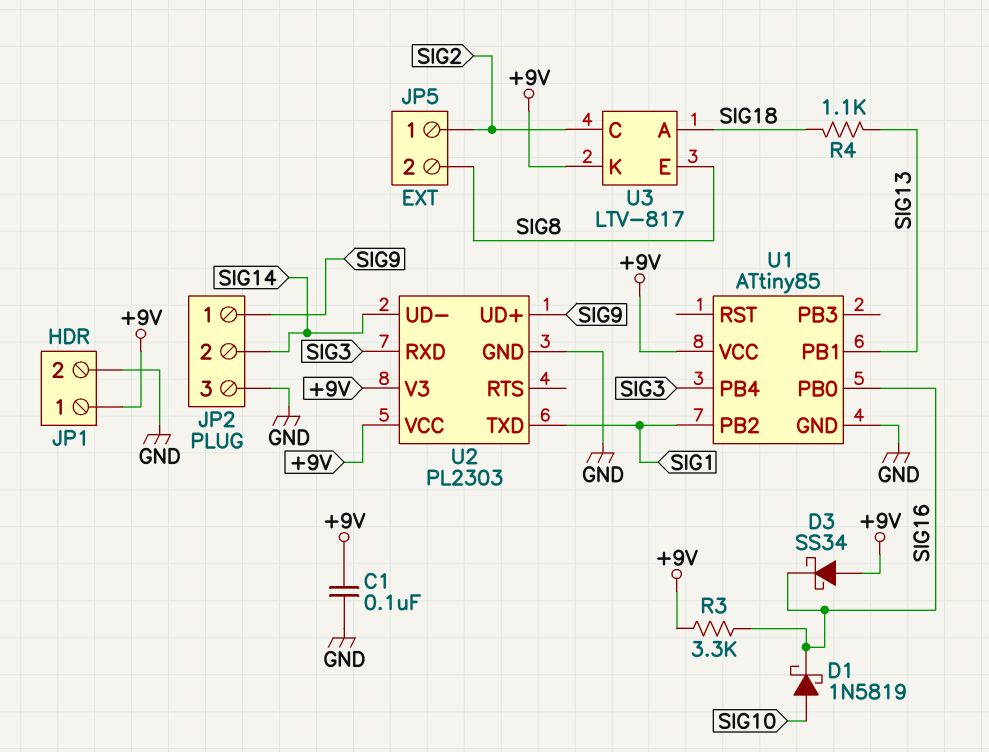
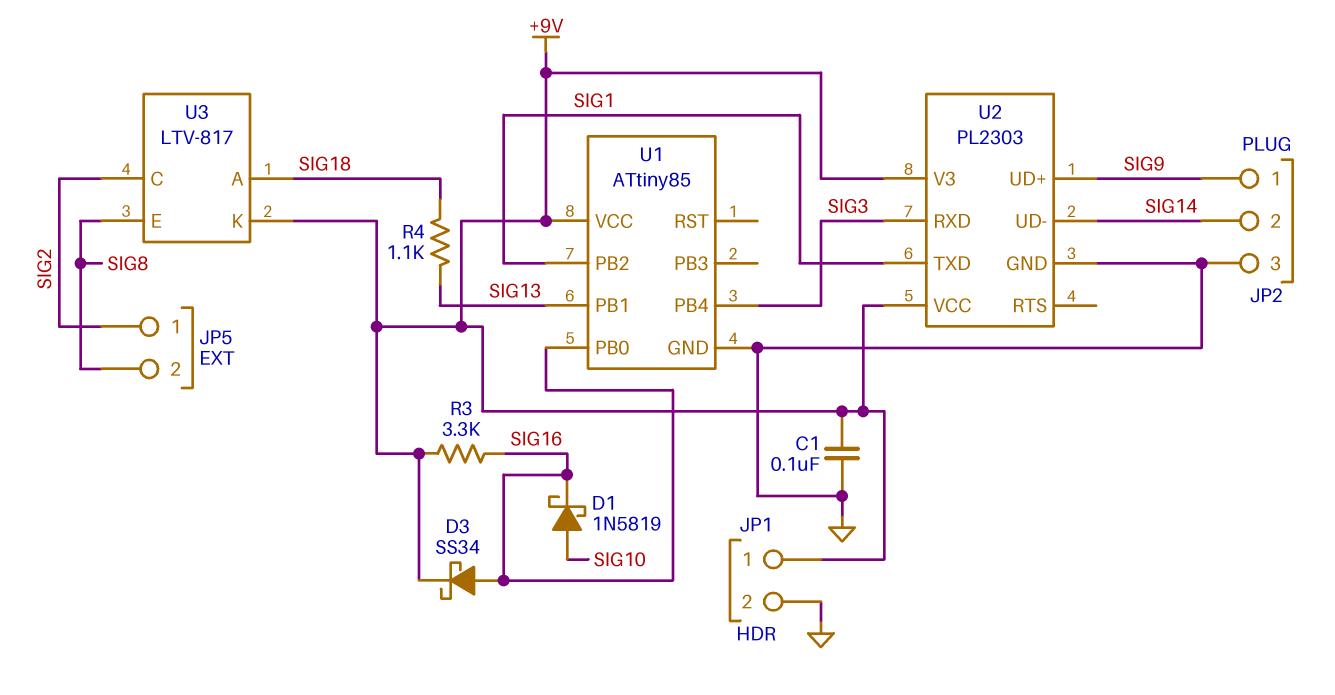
D3: schottky SS34 (A +9V, K SIG16) -> schottky SS34 (A SIG16, K +9V)

